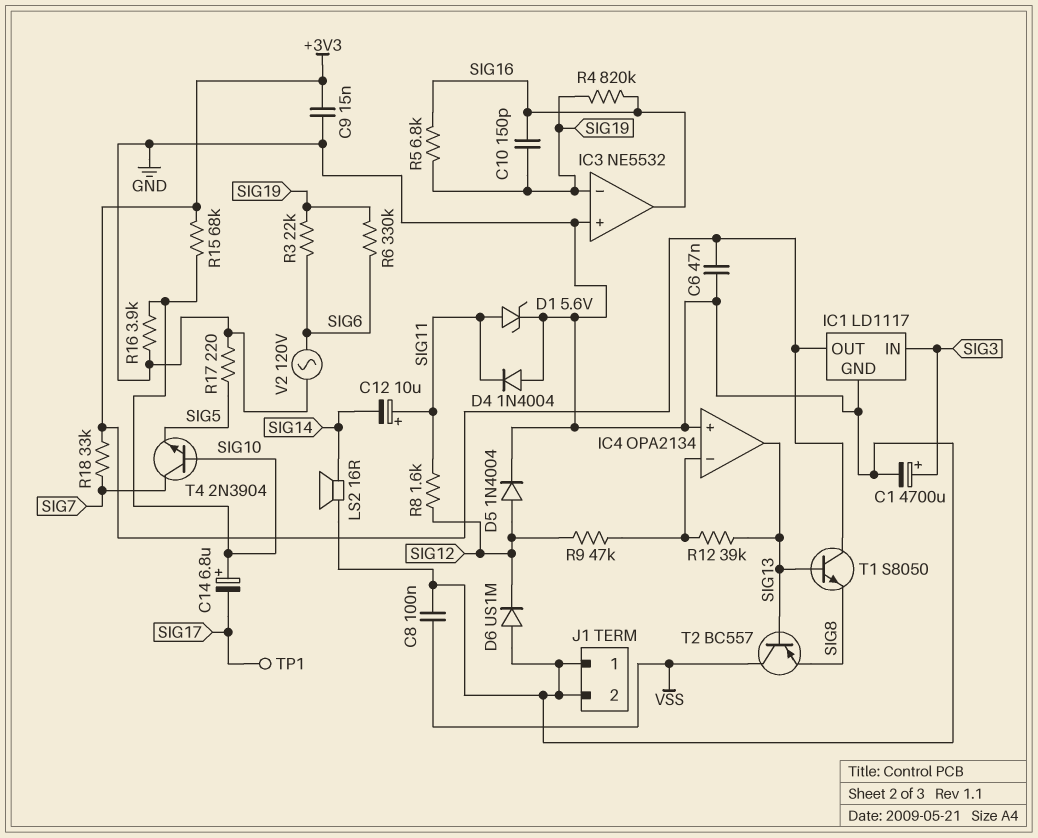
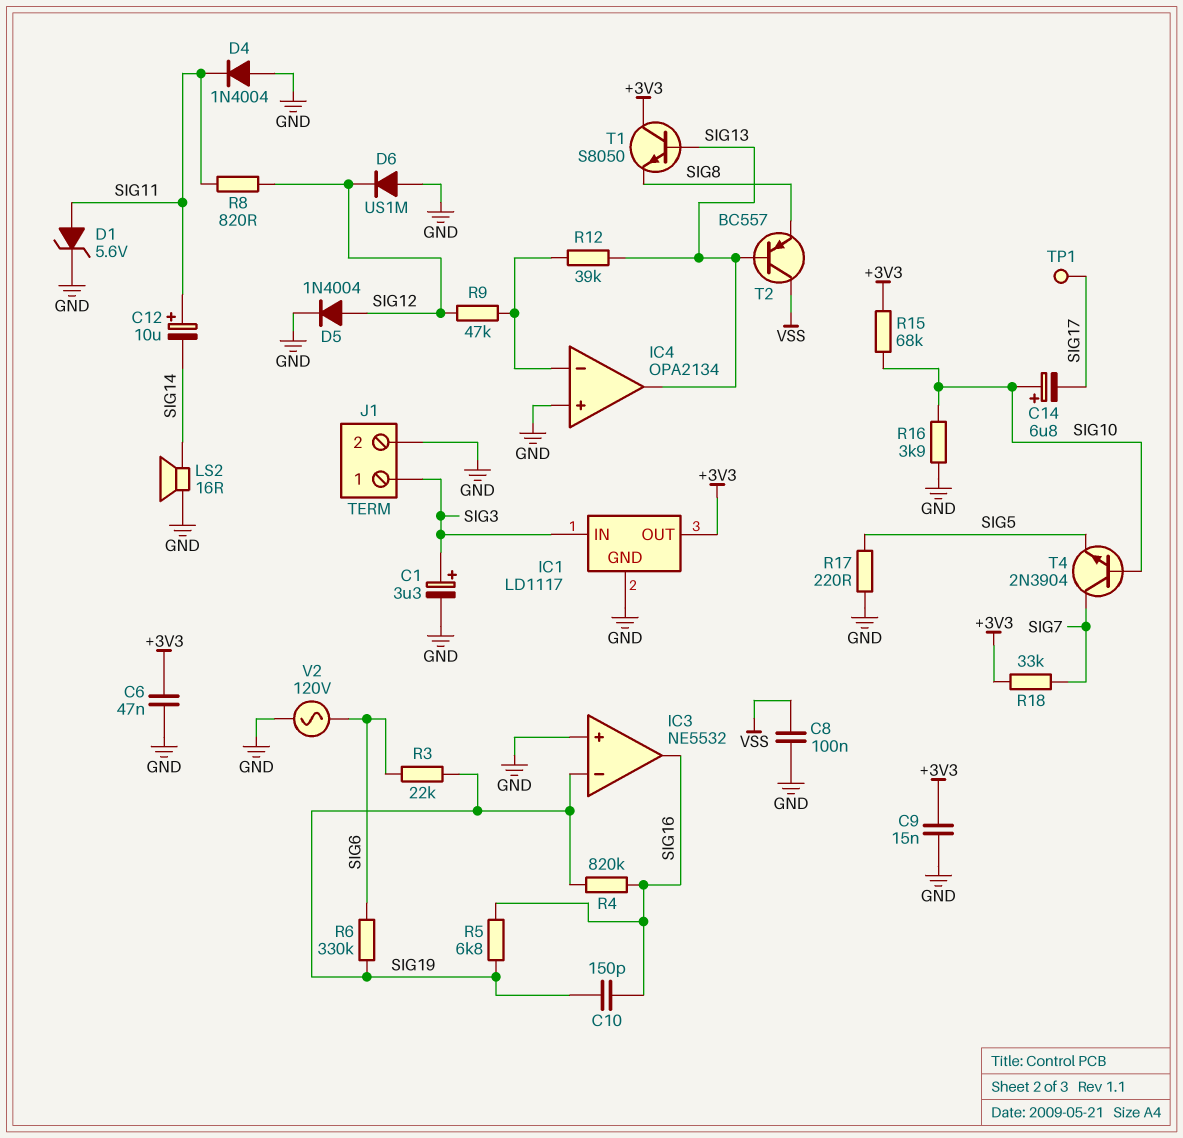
C1: 4700uF (plus SIG3, minus GND) -> 3.3uF (plus SIG3, minus GND)
J1 pin 1: GND -> SIG3
R8: 1.6k (SIG11, SIG12) -> 820 (SIG11, SIG12)

